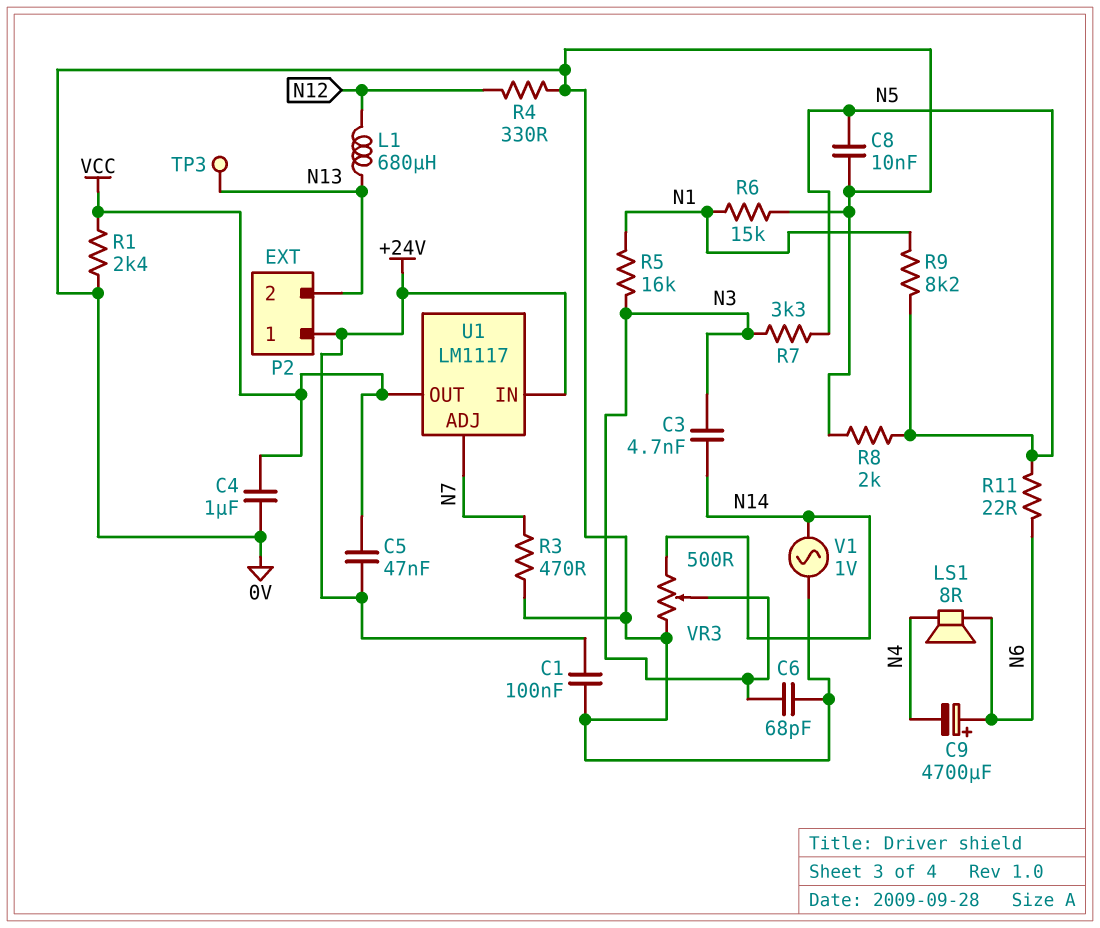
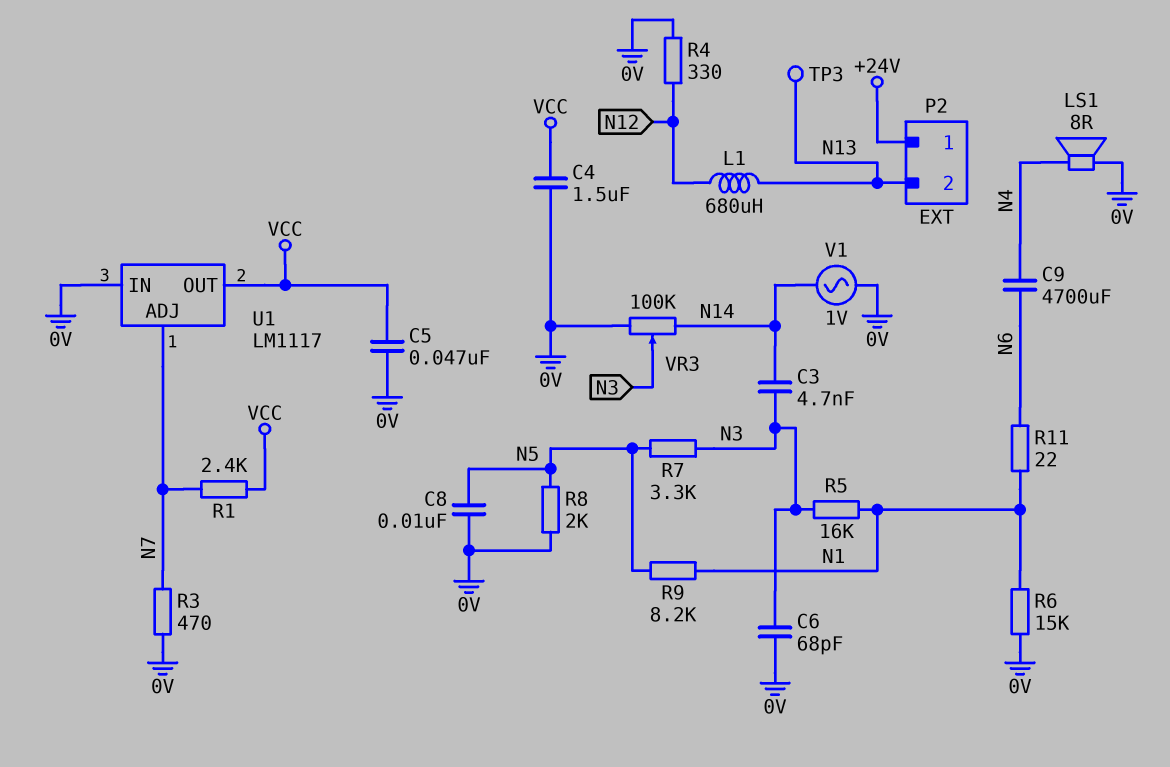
C1: 100nF (+24V, 0V) -> none
C4: 1uF (0V, VCC) -> 1.5uF (0V, VCC)
C5: 47nF (+24V, VCC) -> 47nF (0V, VCC)
C9: 4700uF (plus N6, minus N4) -> 4700uF (N4, N6)
LS1: speaker 8R (N4, N6) -> speaker 8R (0V, N4)
R1: 2.4k (0V, VCC) -> 2.4k (N7, VCC)
R11: 22 (N5, N6) -> 22 (N1, N6)
U1 pin IN: +24V -> 0V
VR3: 500 (0V, N14, wiper N3) -> 100k (0V, N14, wiper N3)

